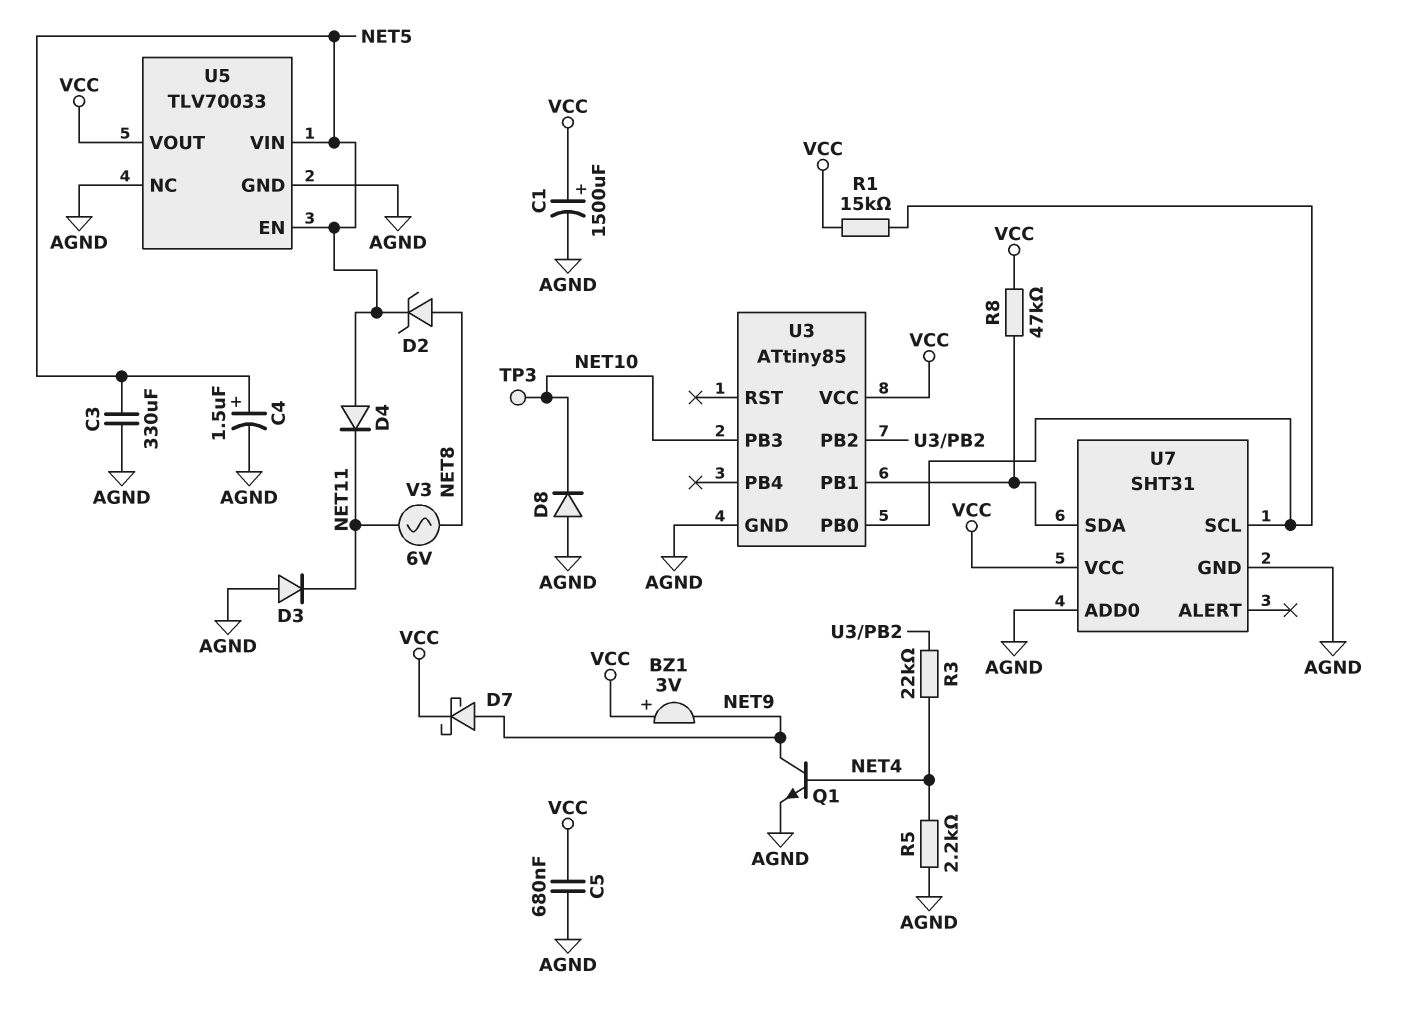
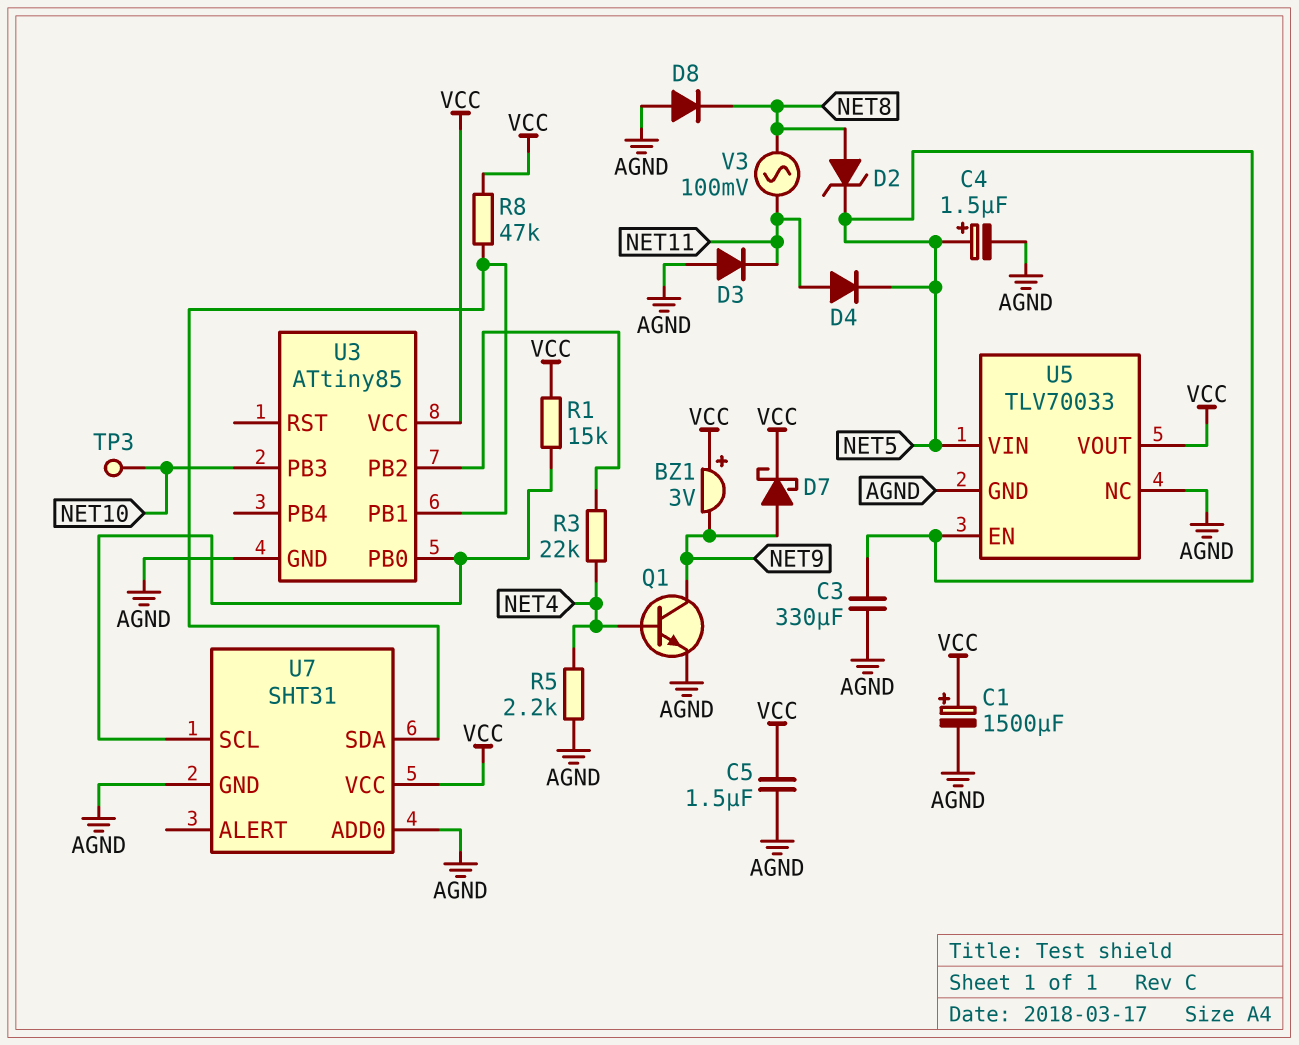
C5: 680nF (AGND, VCC) -> 1.5uF (AGND, VCC)
D4: diode (A NET5, K NET11) -> diode (A NET11, K NET5)
D8: diode (A AGND, K NET10) -> diode (A AGND, K NET8)
V3: AC 6V (NET8, NET11) -> AC 100mV (NET8, NET11)

